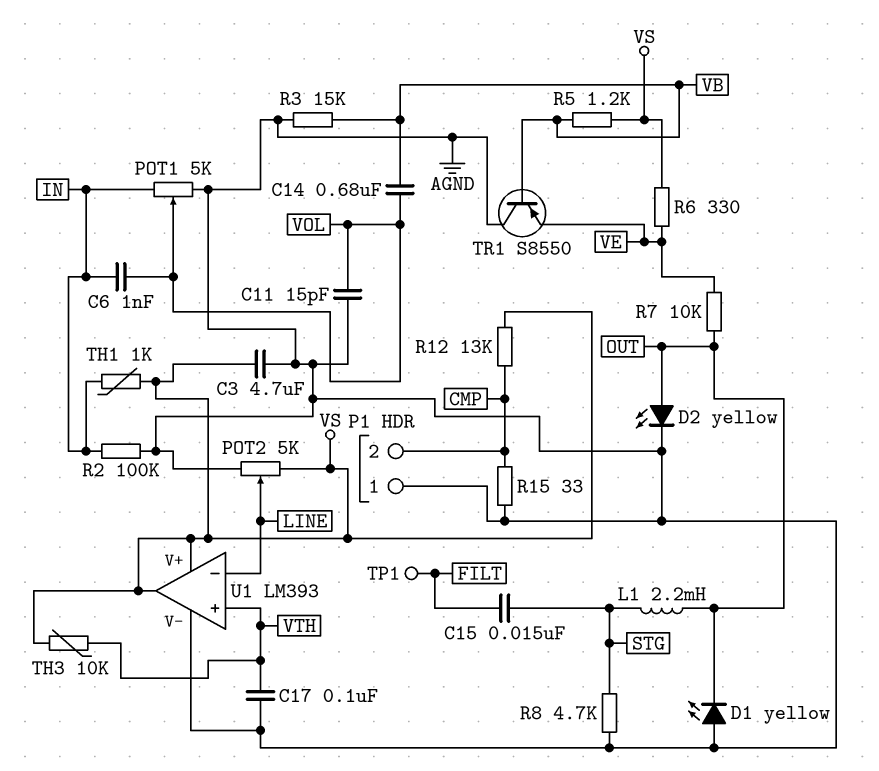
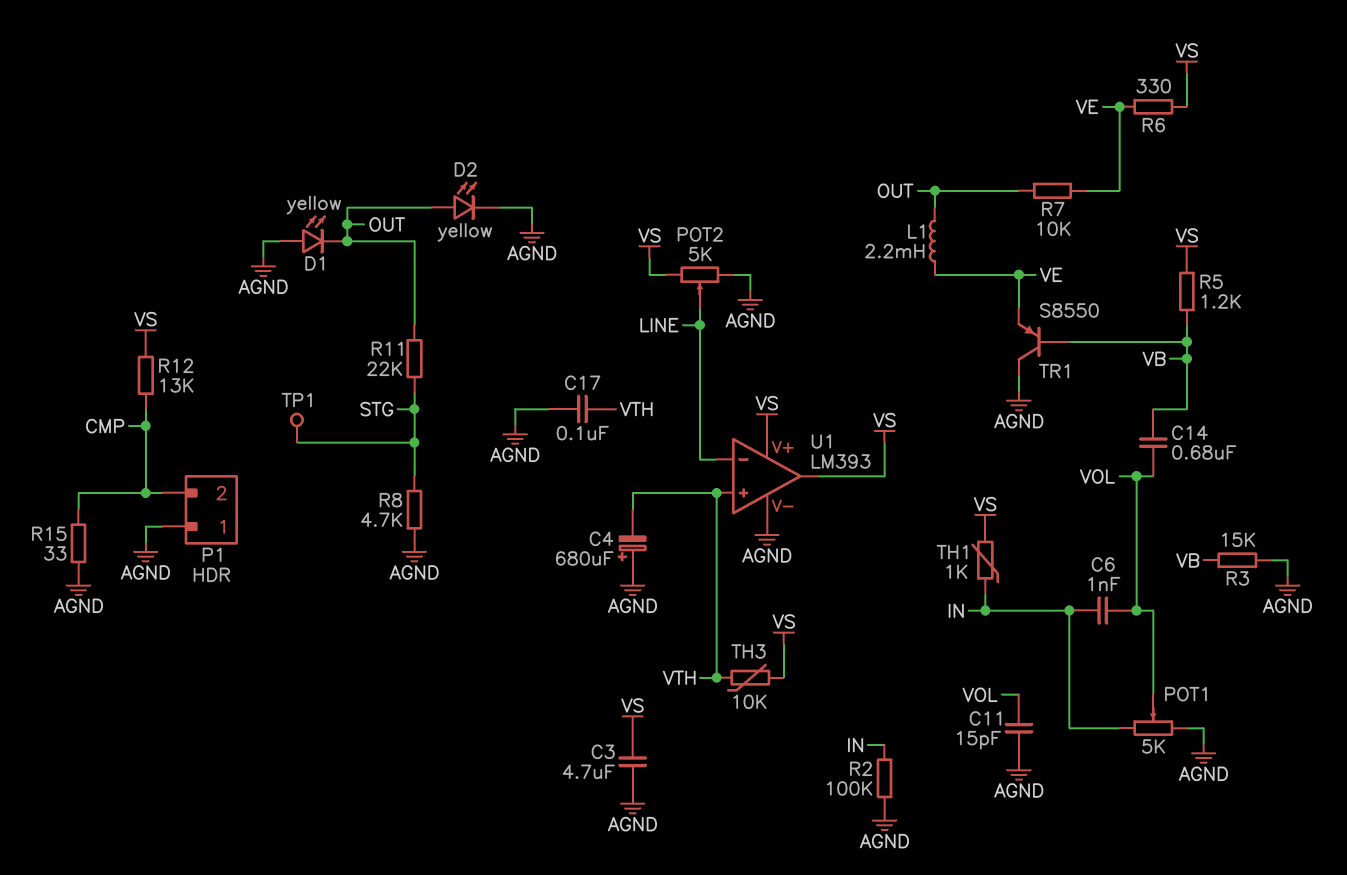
C4: none -> 680uF (plus AGND, minus VTH)
C15: 15nF (FILT, STG) -> none
L1: 2.2mH (OUT, STG) -> 2.2mH (OUT, VE)
R11: none -> 22k (OUT, STG)
TP1: test point (FILT) -> test point (STG)

